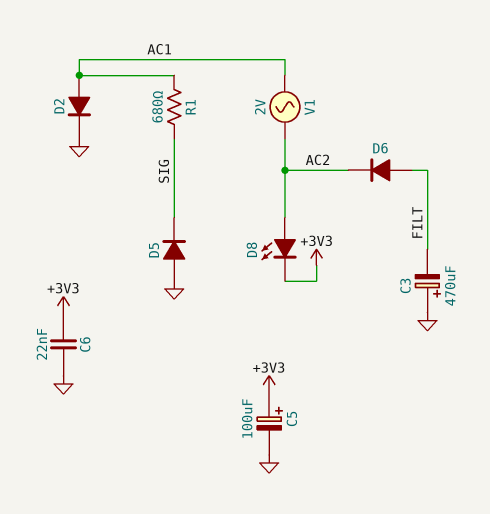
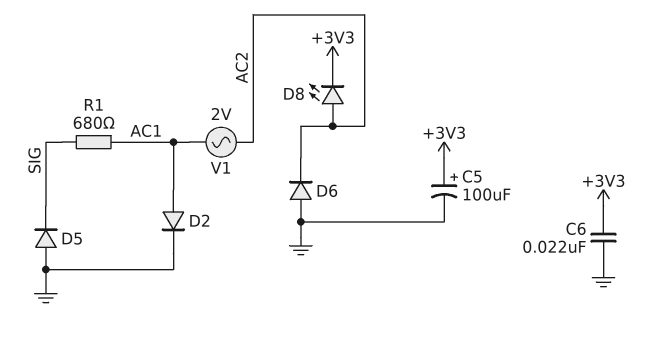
C3: 470uF (plus GND, minus FILT) -> none
D6: diode (A FILT, K AC2) -> diode (A GND, K AC2)

